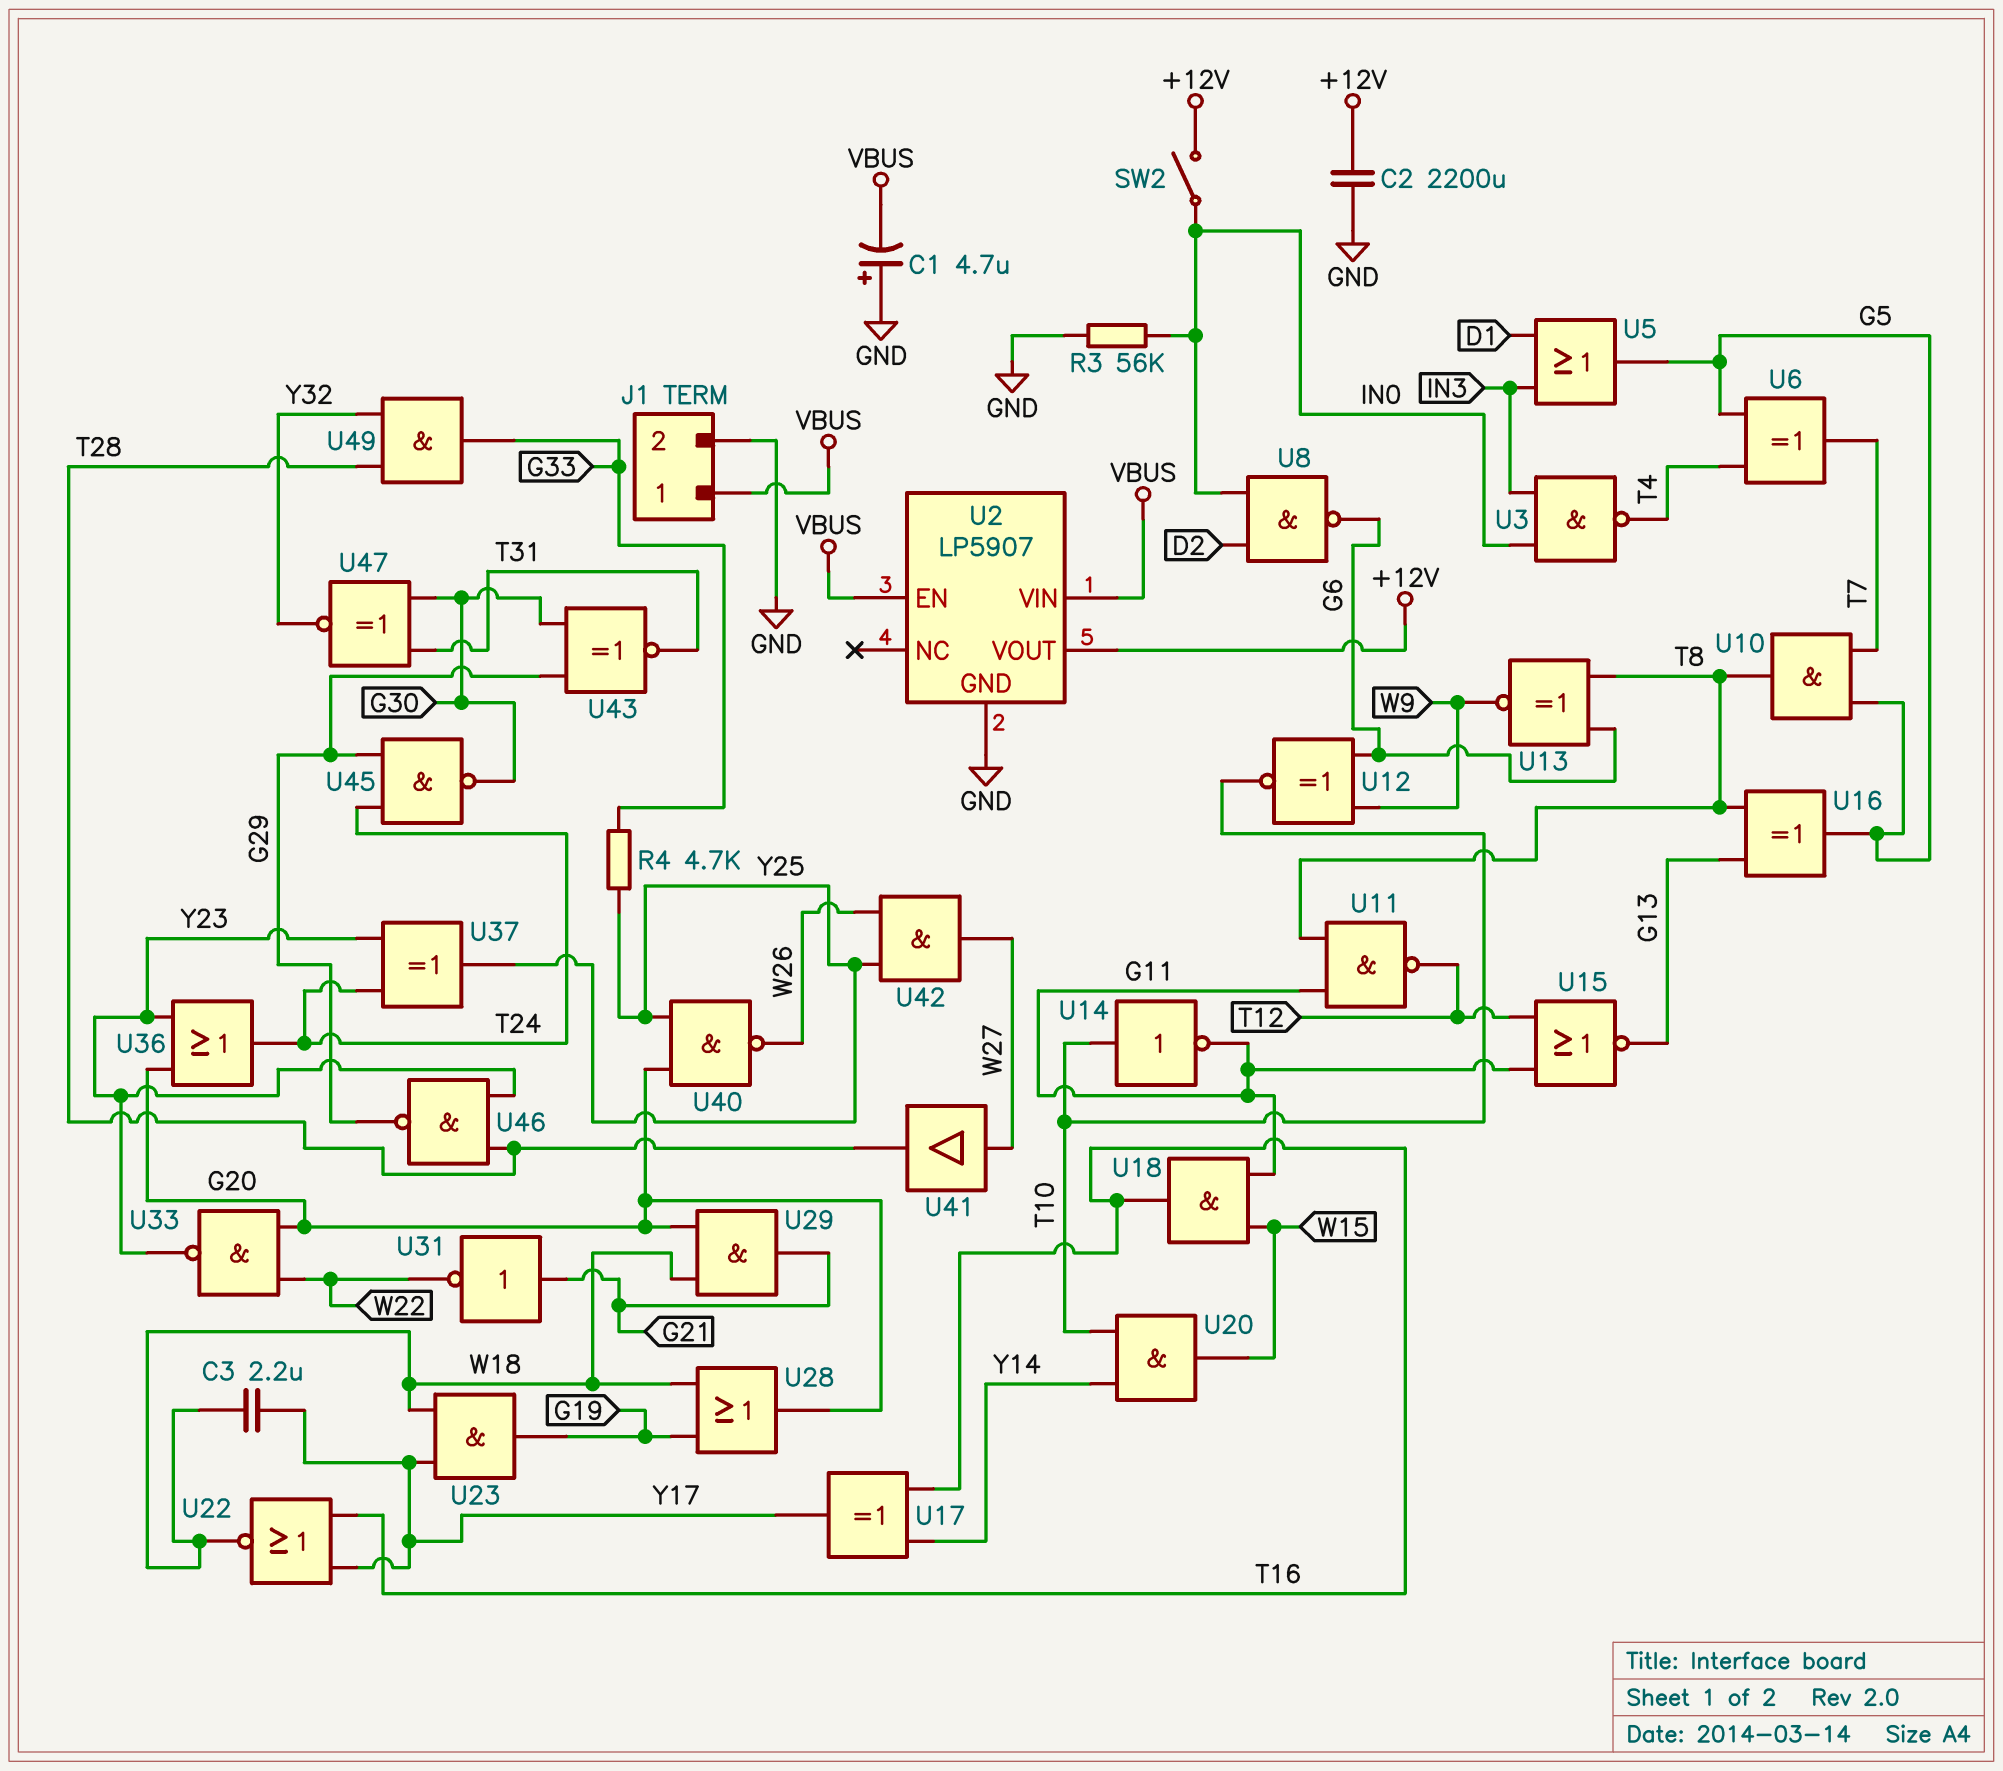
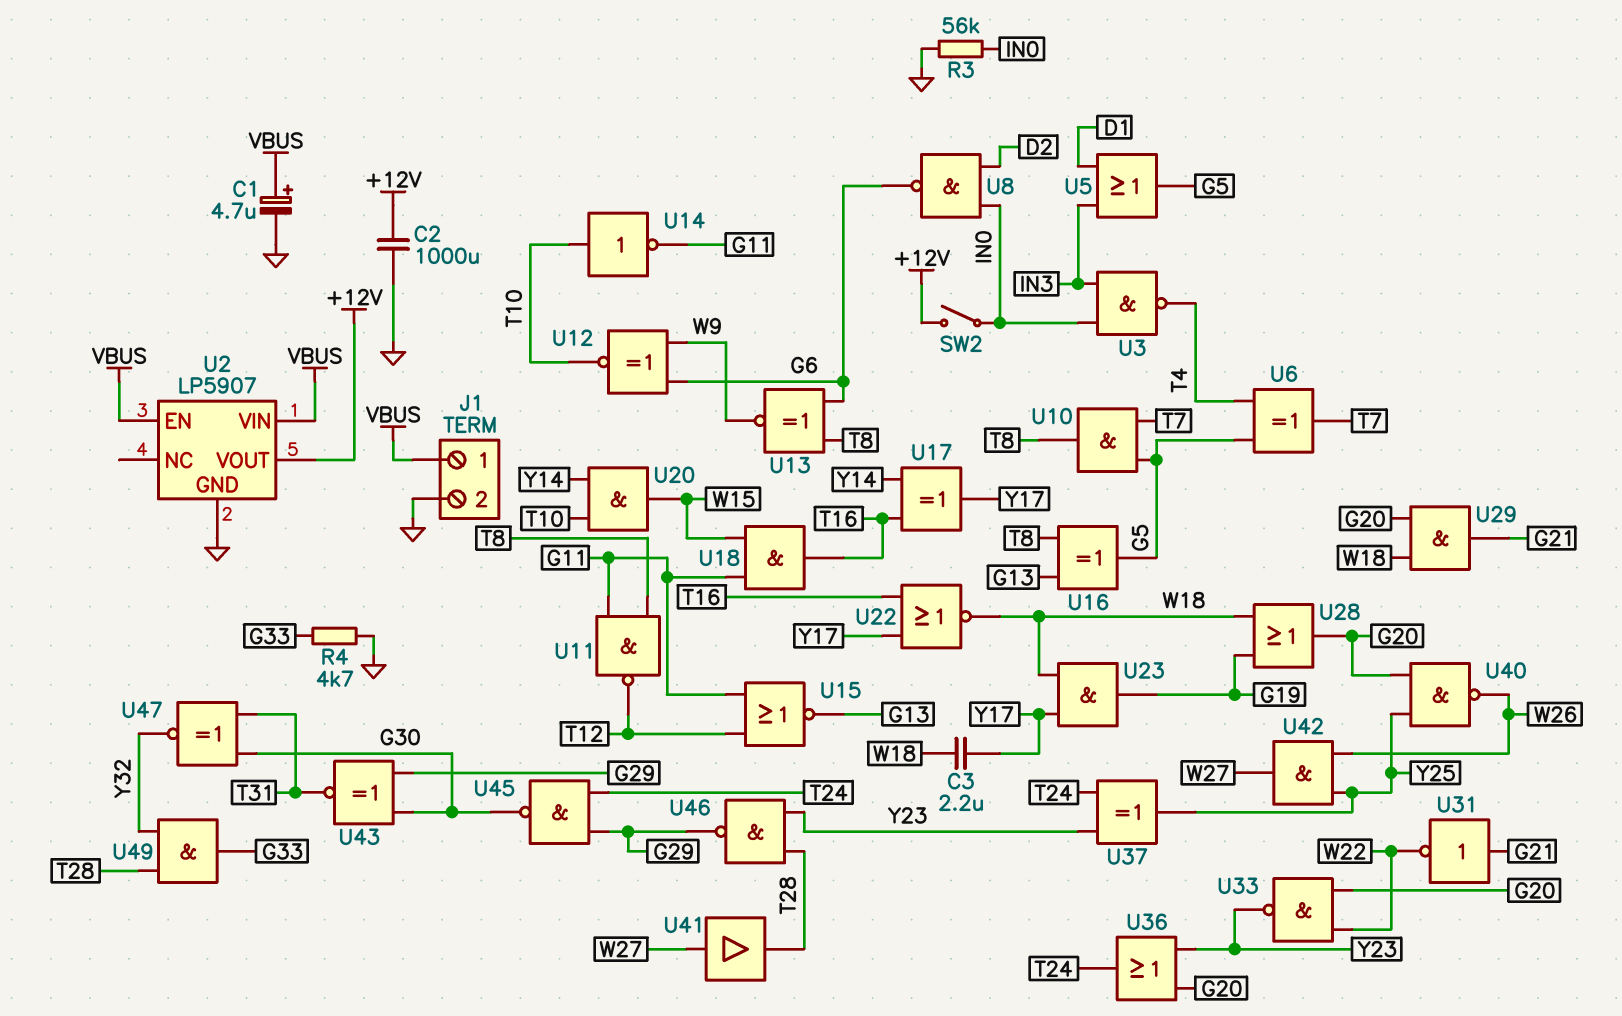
C1: 4.7uF (plus GND, minus VBUS) -> 4.7uF (plus VBUS, minus GND)
C2: 2200uF (+12V, GND) -> 1000uF (+12V, GND)
R4: 4.7k (G33, Y25) -> 4.7k (G33, GND)

